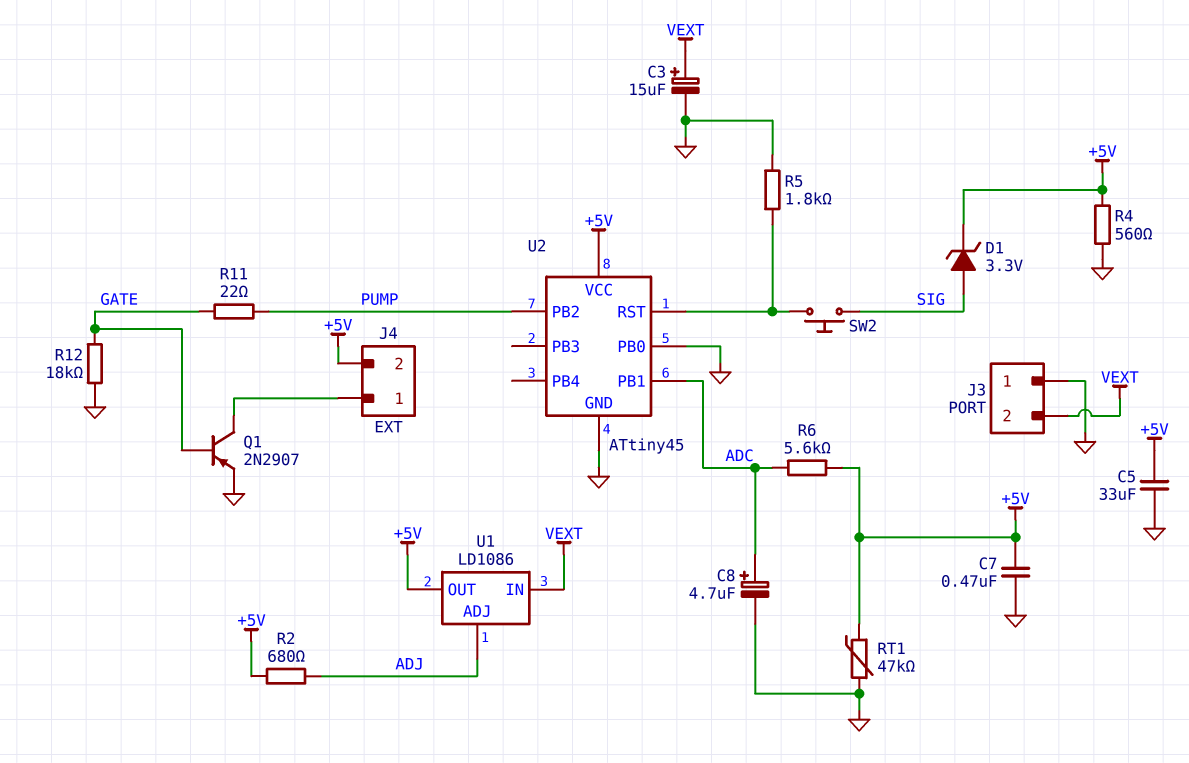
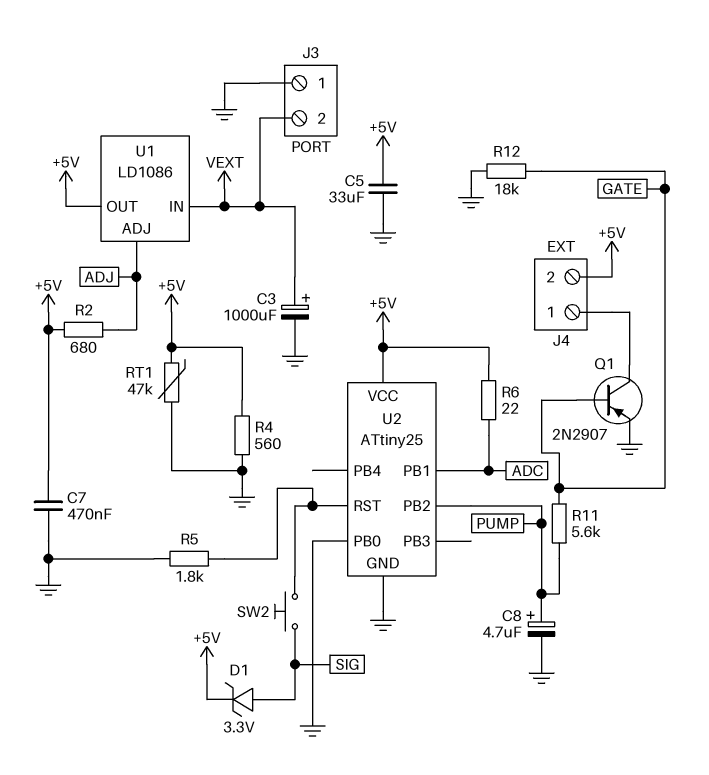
C3: 15uF (plus VEXT, minus GND) -> 1000uF (plus VEXT, minus GND)
C8: 4.7uF (plus ADC, minus GND) -> 4.7uF (plus PUMP, minus GND)
R6: 5.6k (+5V, ADC) -> 22 (+5V, ADC)
R11: 22 (GATE, PUMP) -> 5.6k (GATE, PUMP)
U2: ATtiny45 -> ATtiny25

